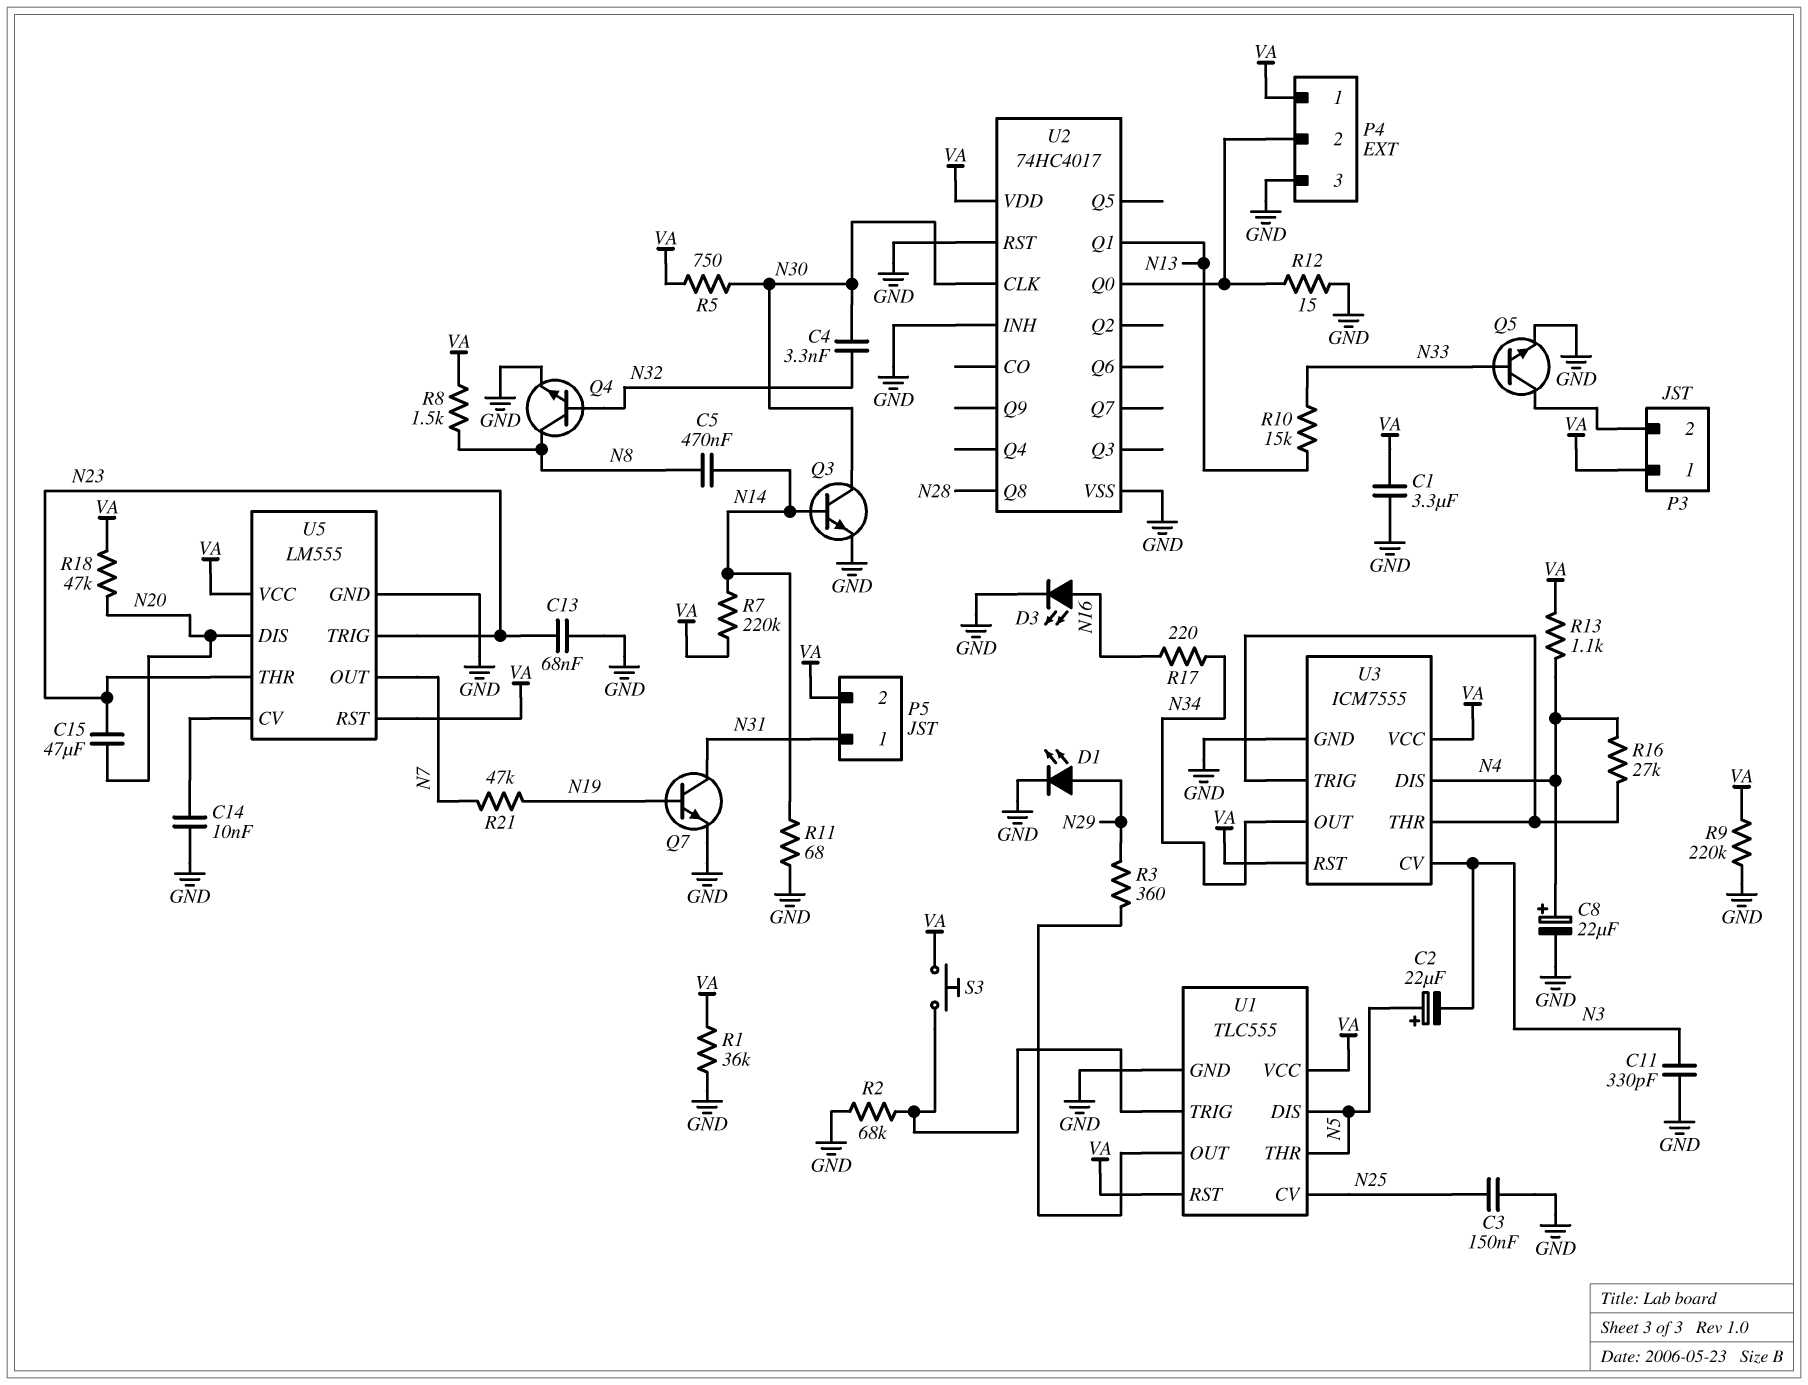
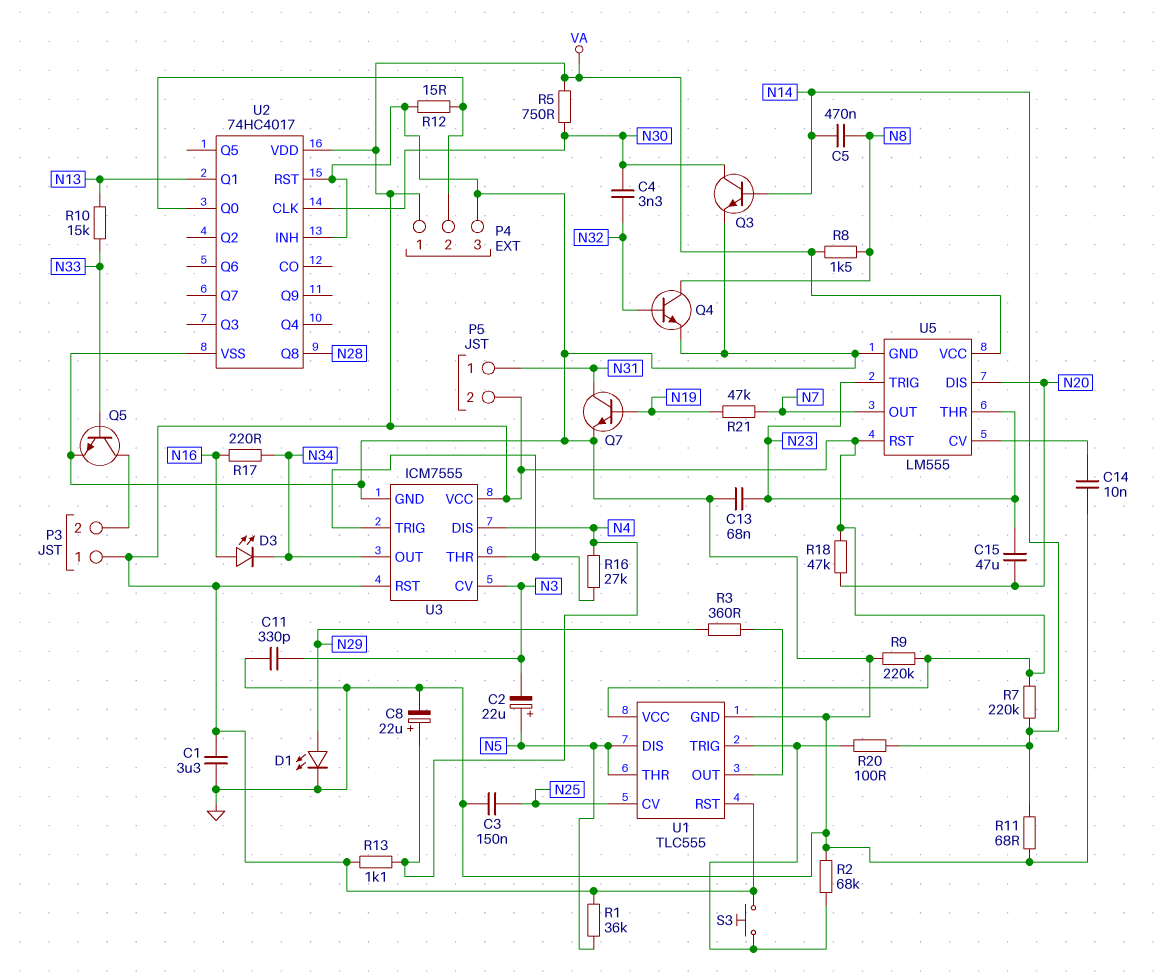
D3: LED (A N16, K GND) -> LED (A N16, K N34)
R1: 36k (GND, VA) -> 36k (N5, VA)
R20: none -> 100 (N14, U1/TRIG)

